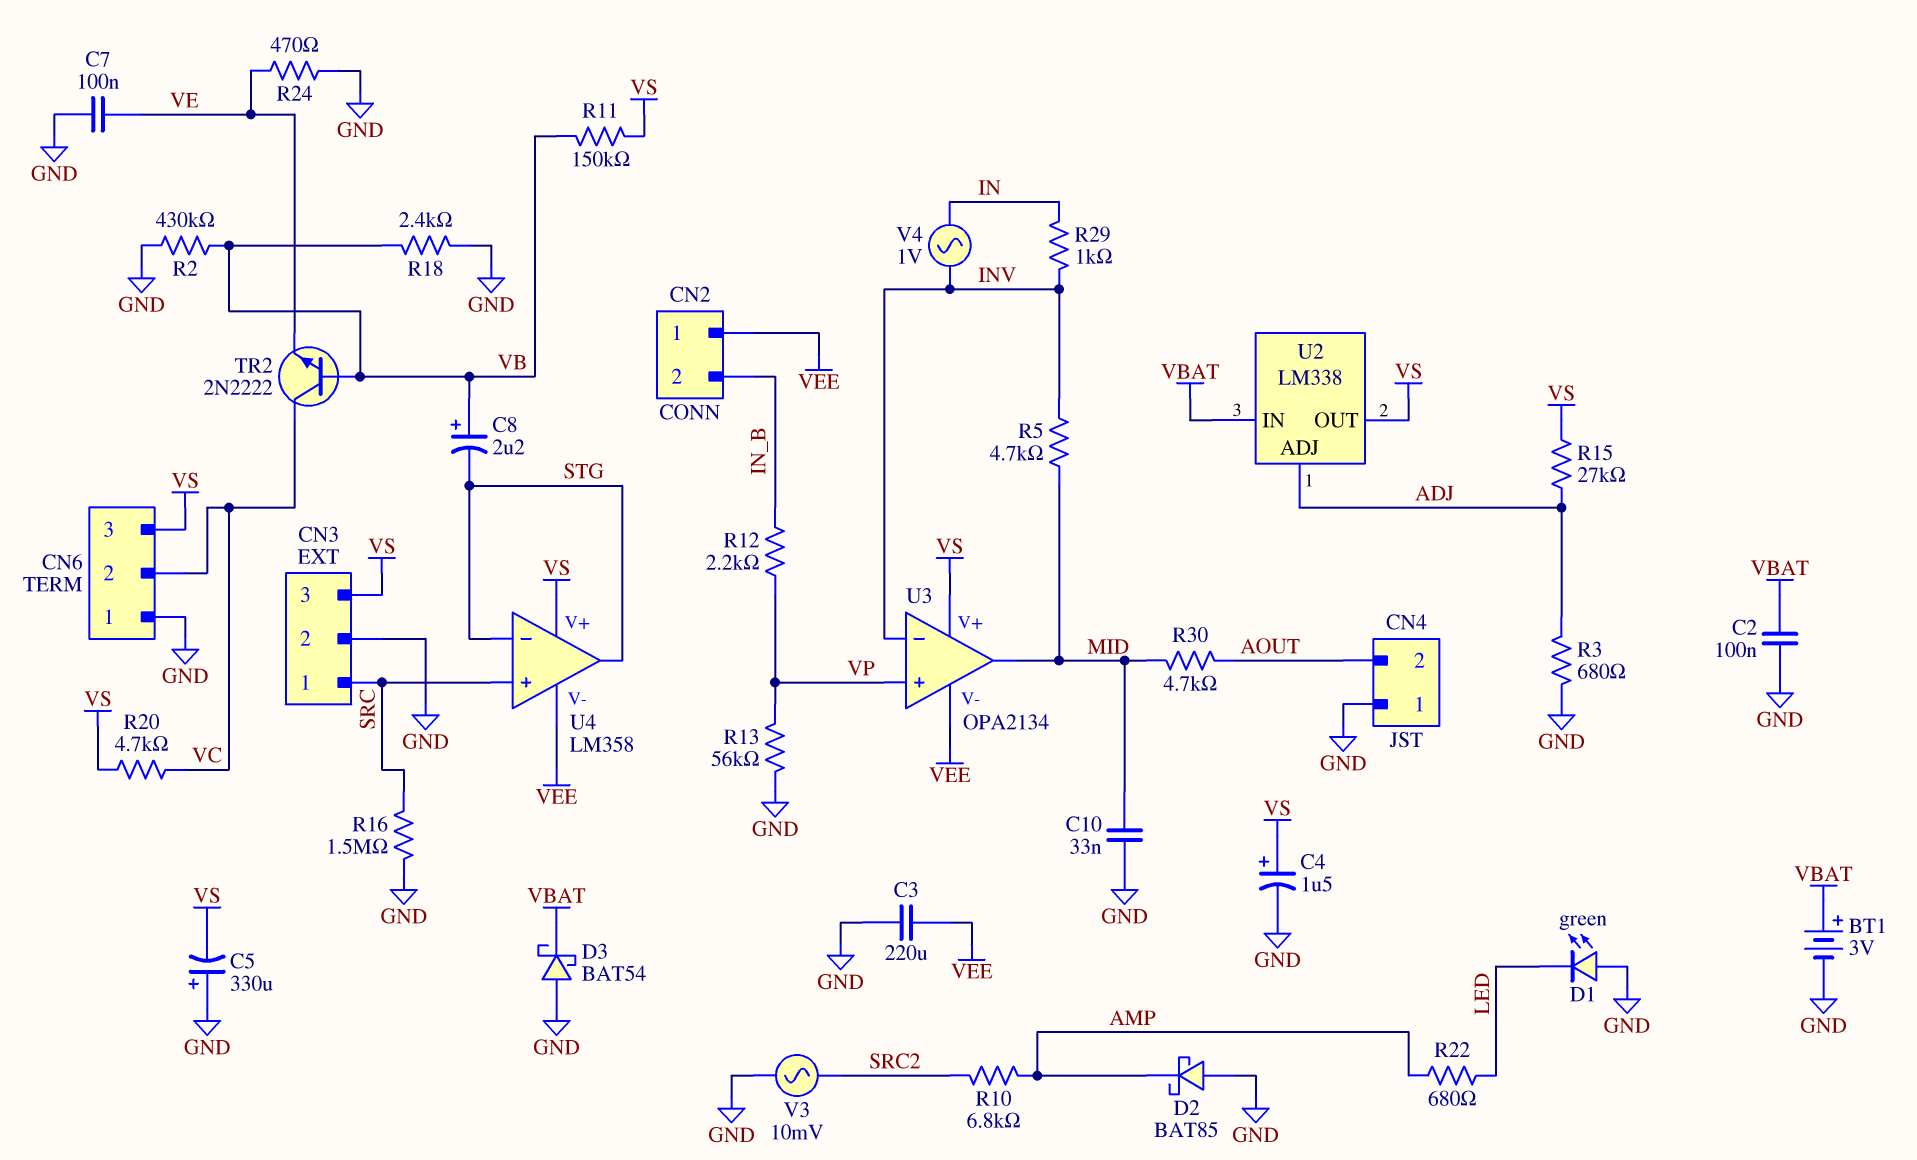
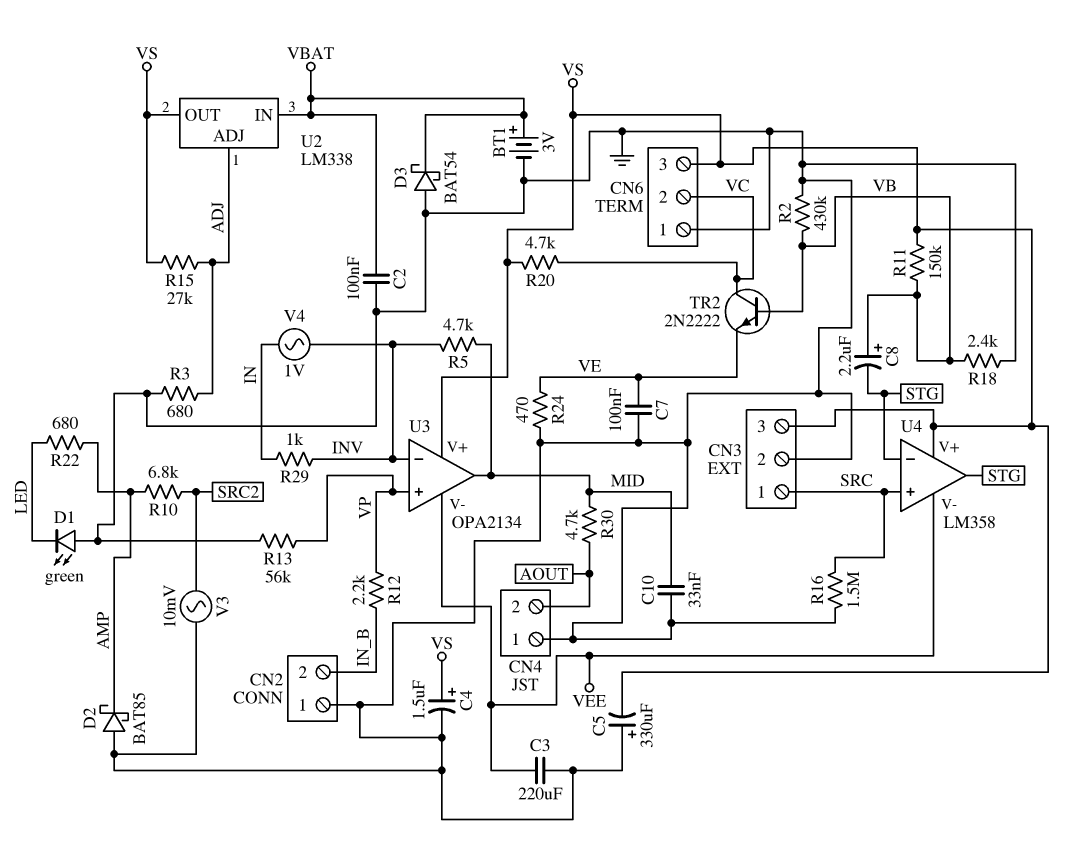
CN2 pin 1: VEE -> GND

